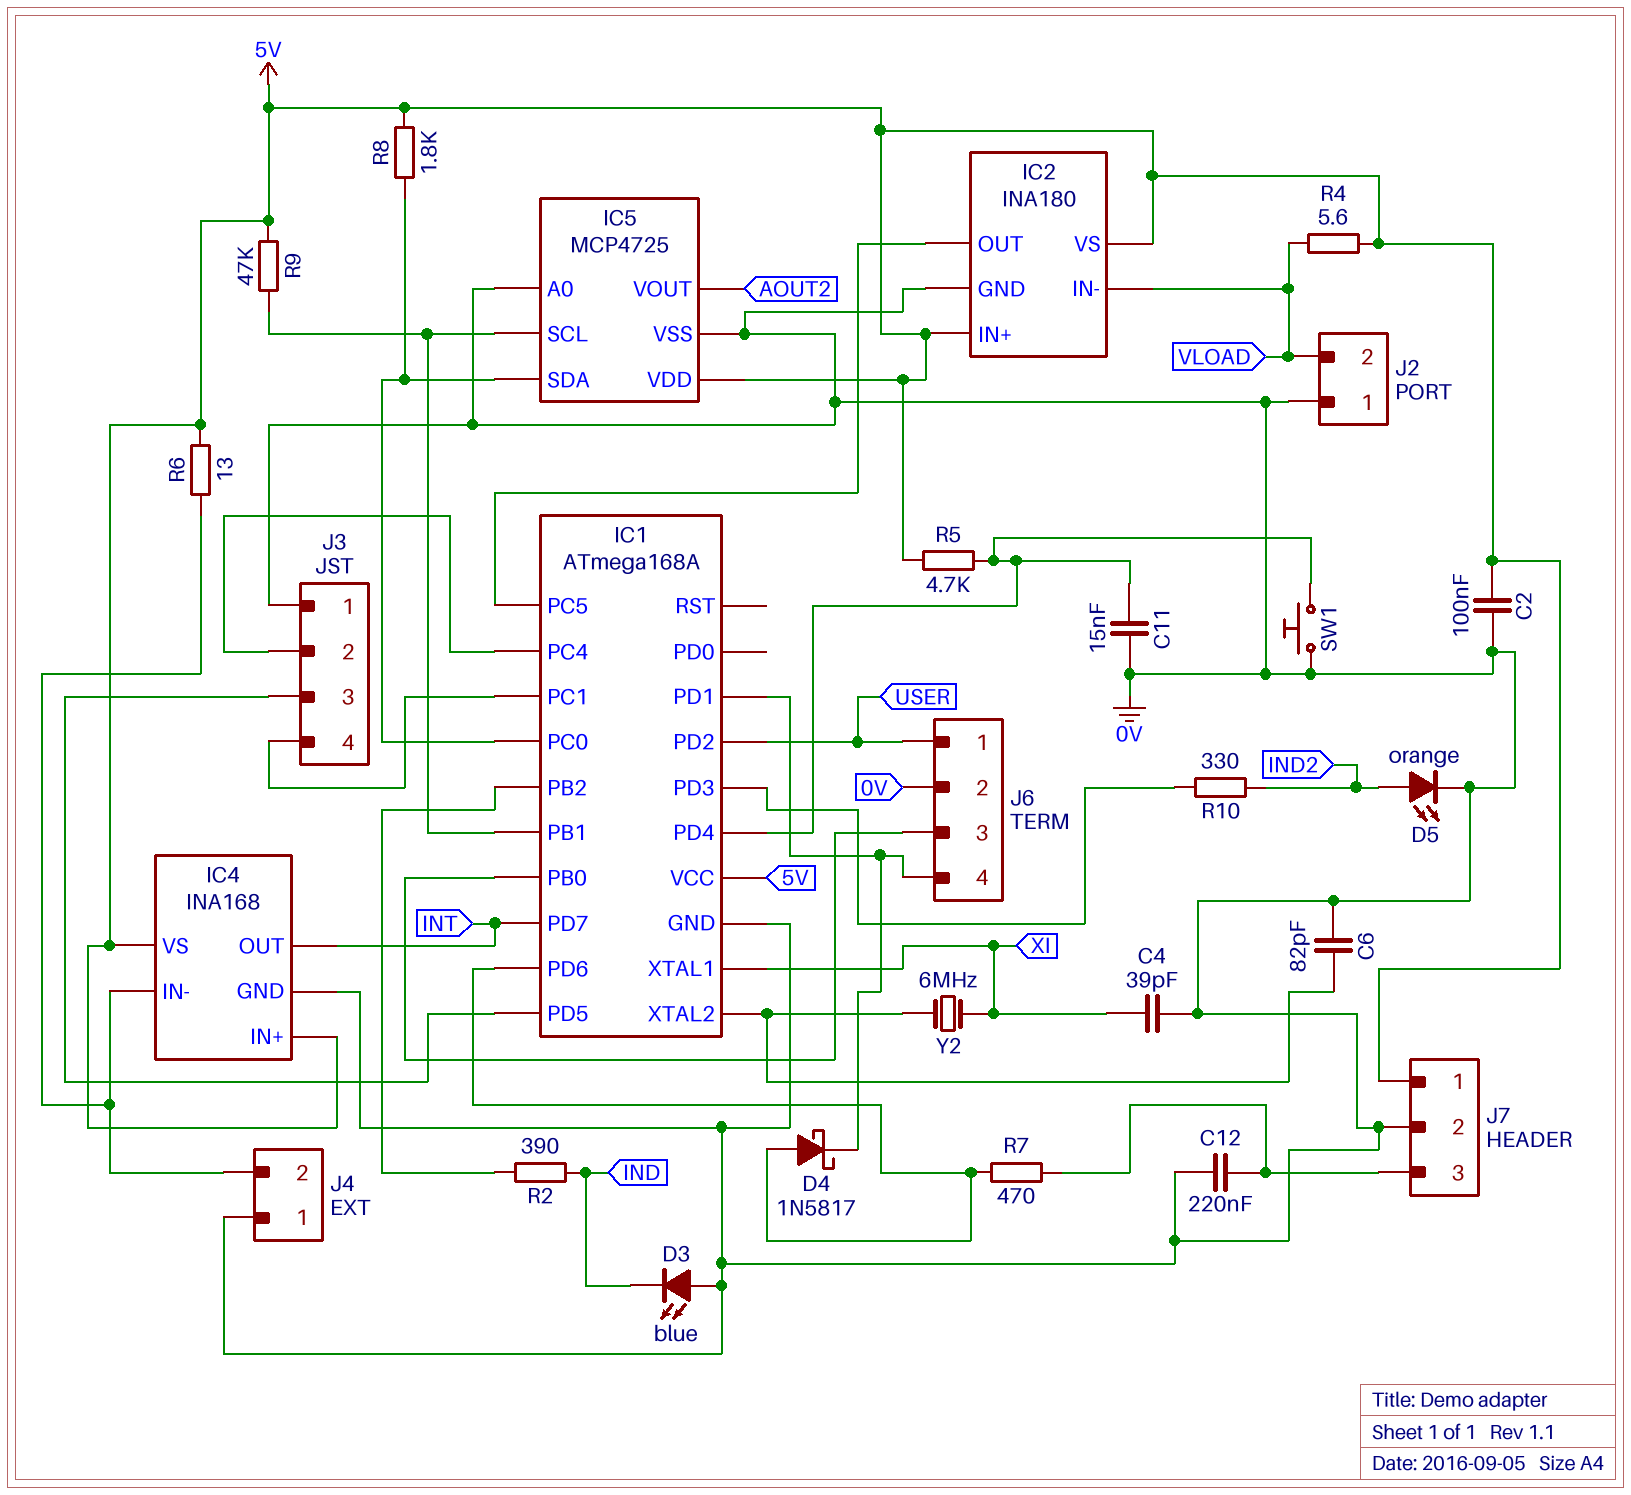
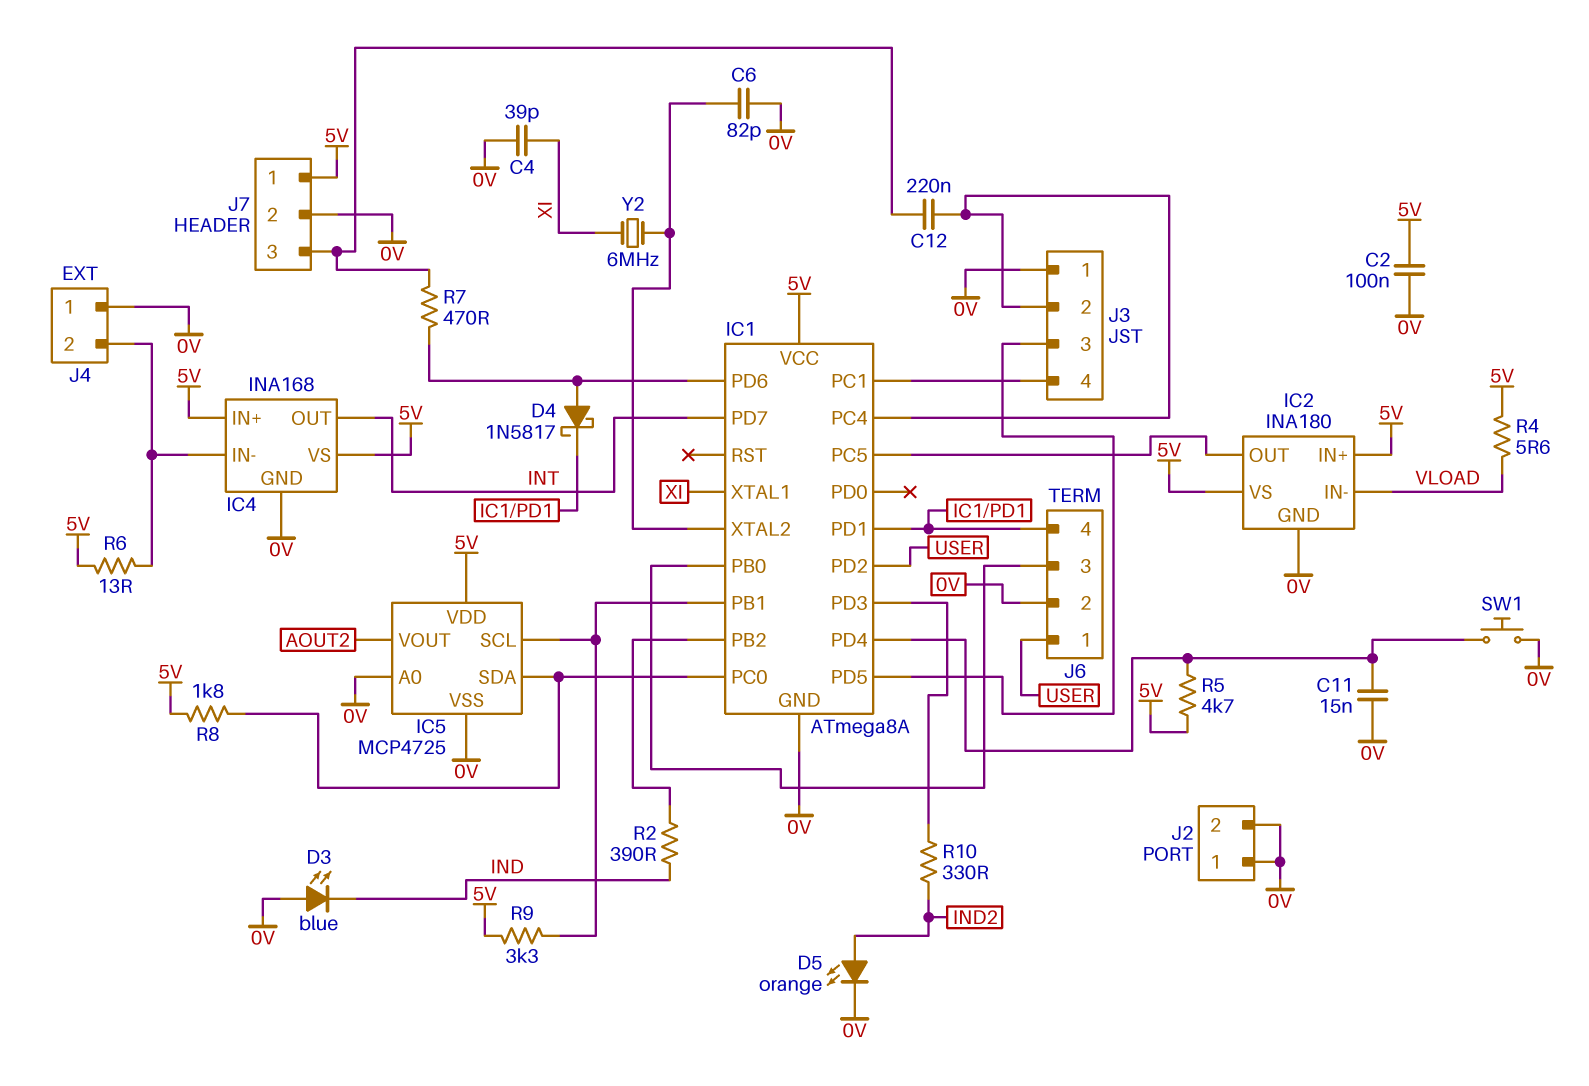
C12: 220nF (0V, J7/3) -> 220nF (IC1/PC4, J7/3)
IC1: ATmega168A -> ATmega8A
J2 pin 2: VLOAD -> 0V
R9: 47k (5V, IC1/PB1) -> 3.3k (5V, IC1/PB1)

